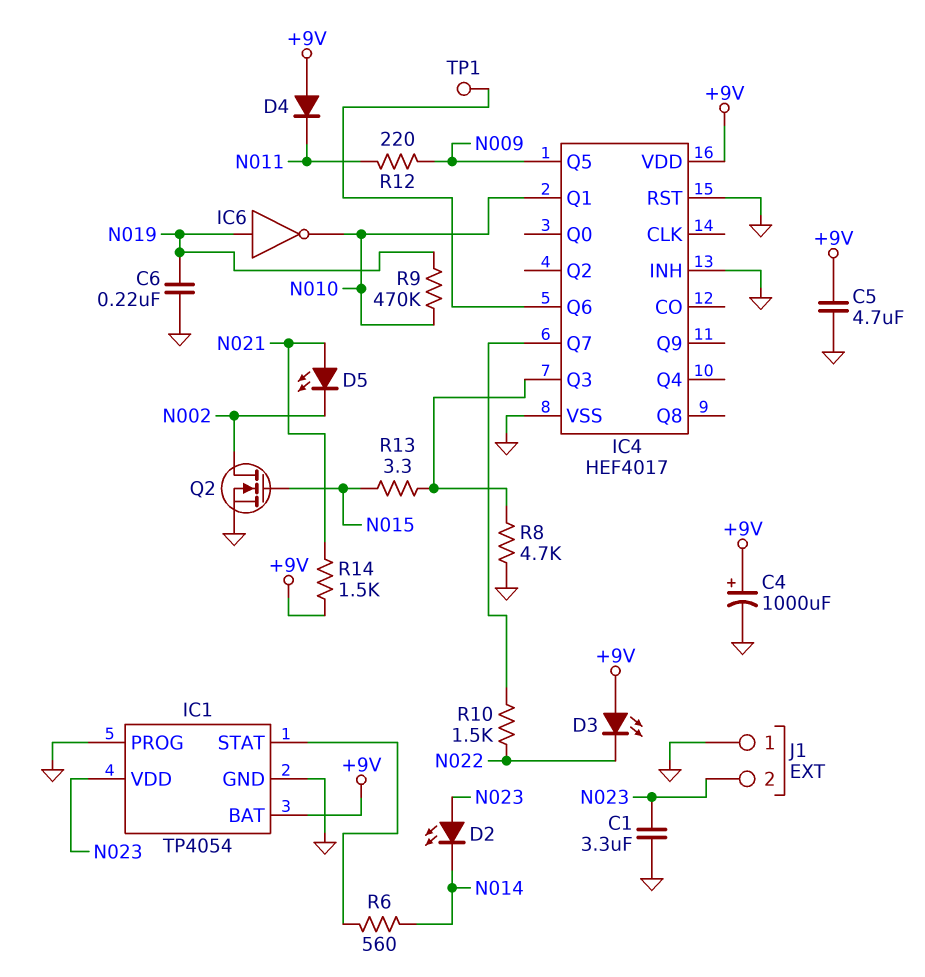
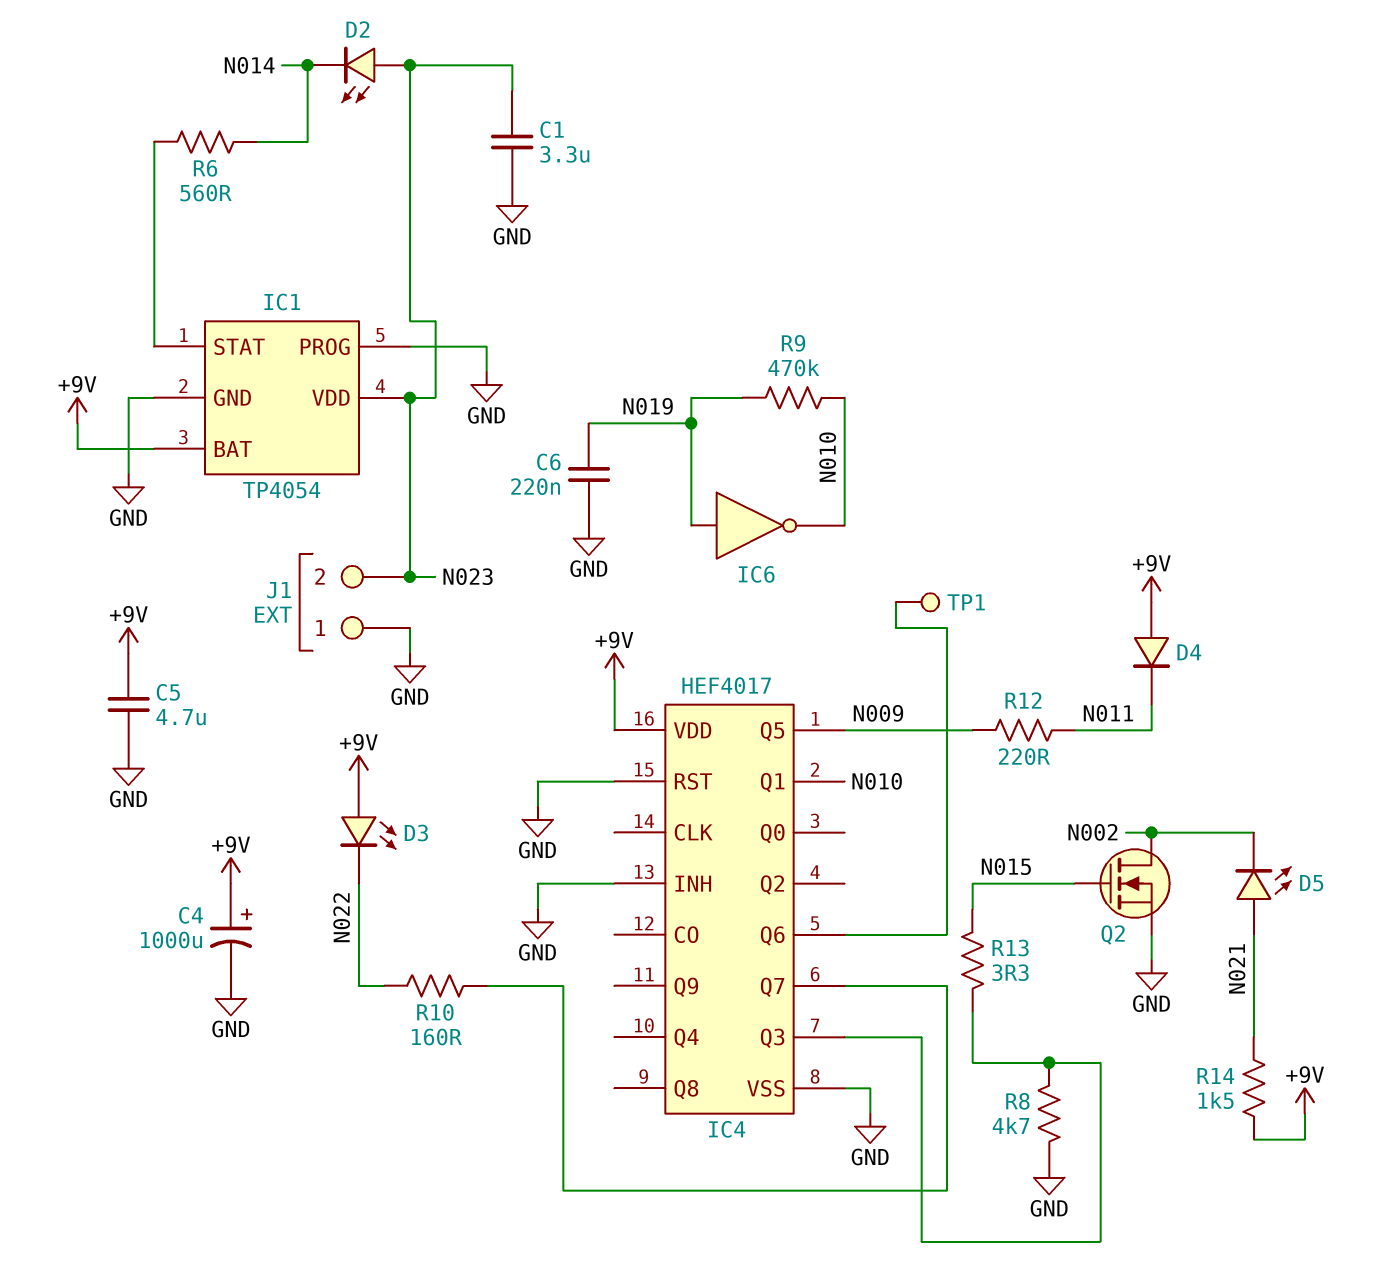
R10: 1.5k (IC4/Q7, N022) -> 160 (IC4/Q7, N022)

